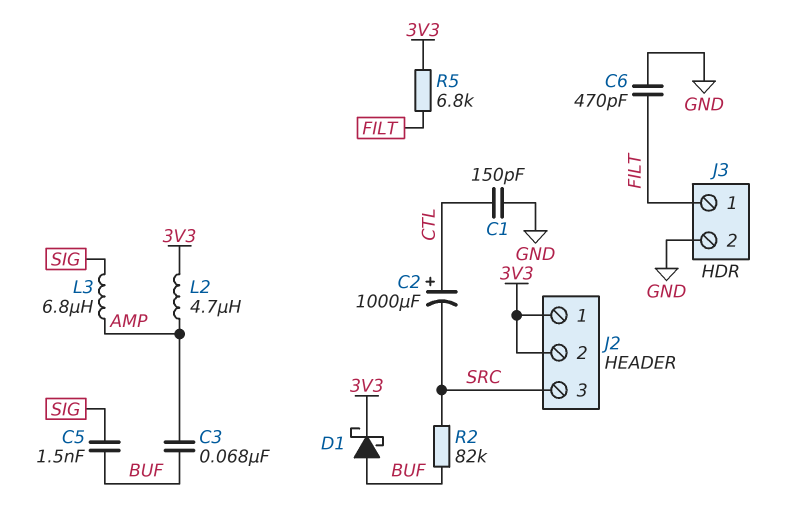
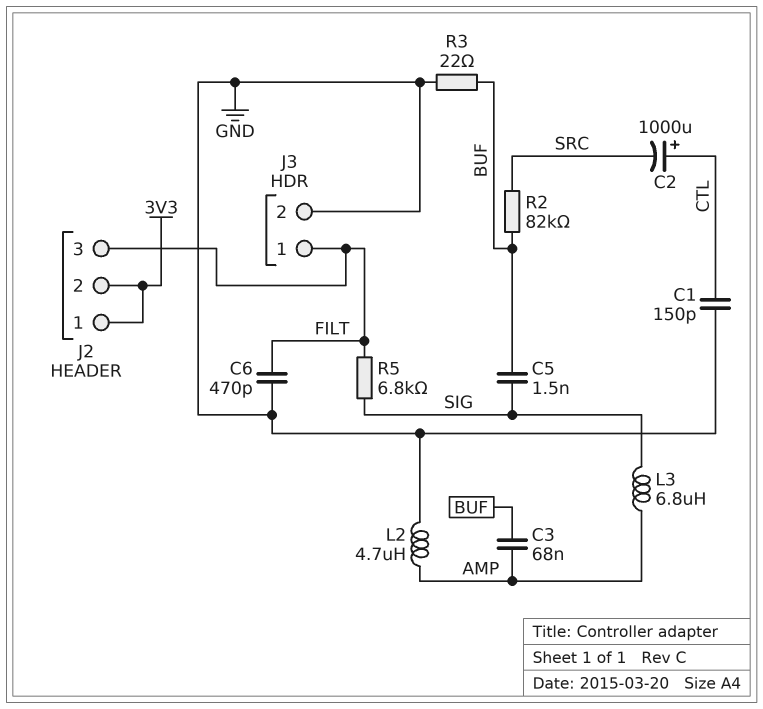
D1: schottky (A BUF, K 3V3) -> none
J2 pin 3: SRC -> FILT
L2: 4.7uH (3V3, AMP) -> 4.7uH (AMP, GND)
R3: none -> 22 (BUF, GND)
R5: 6.8k (3V3, FILT) -> 6.8k (FILT, SIG)

